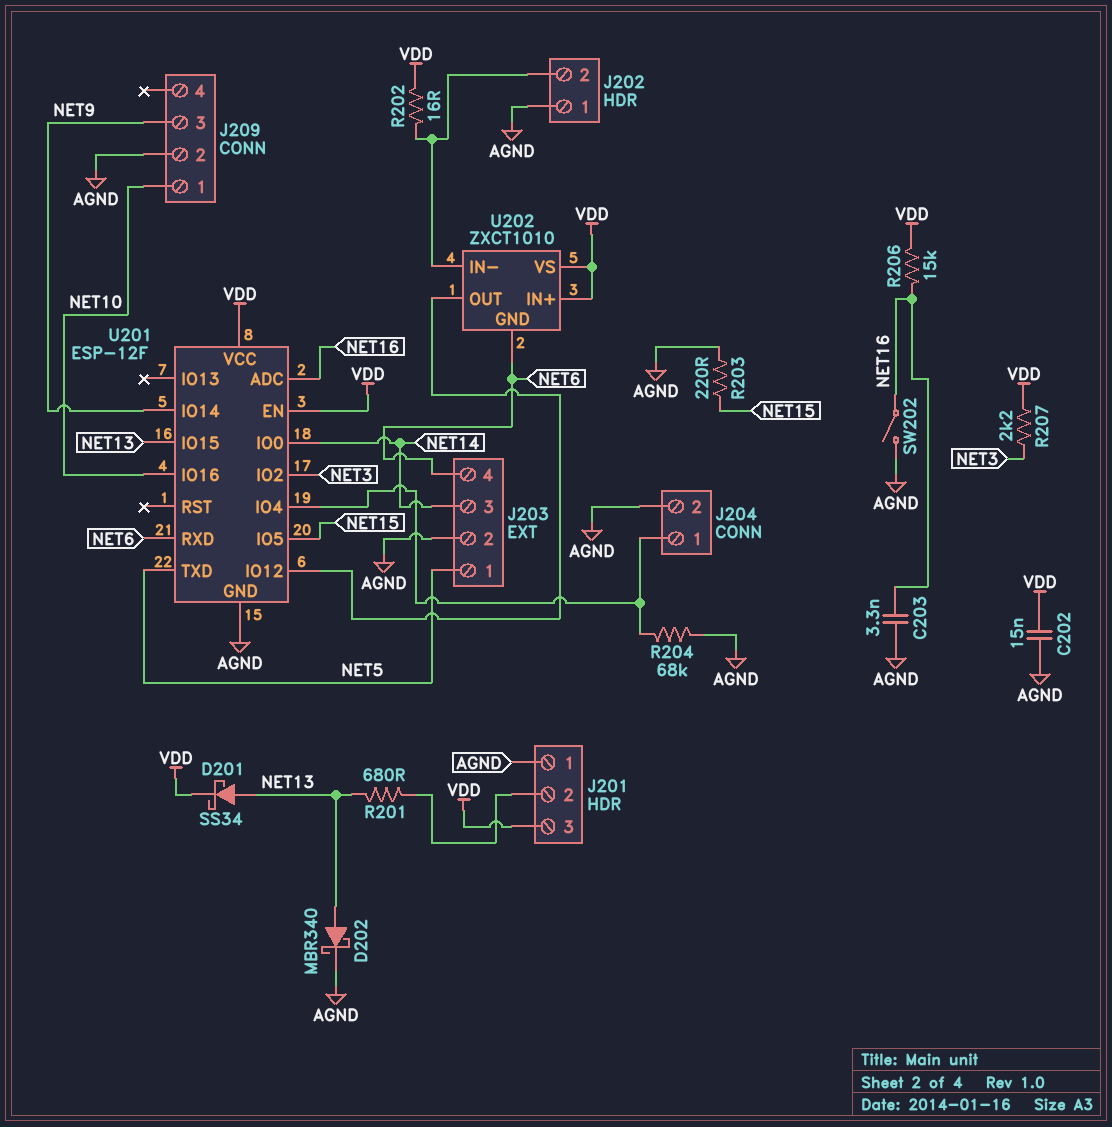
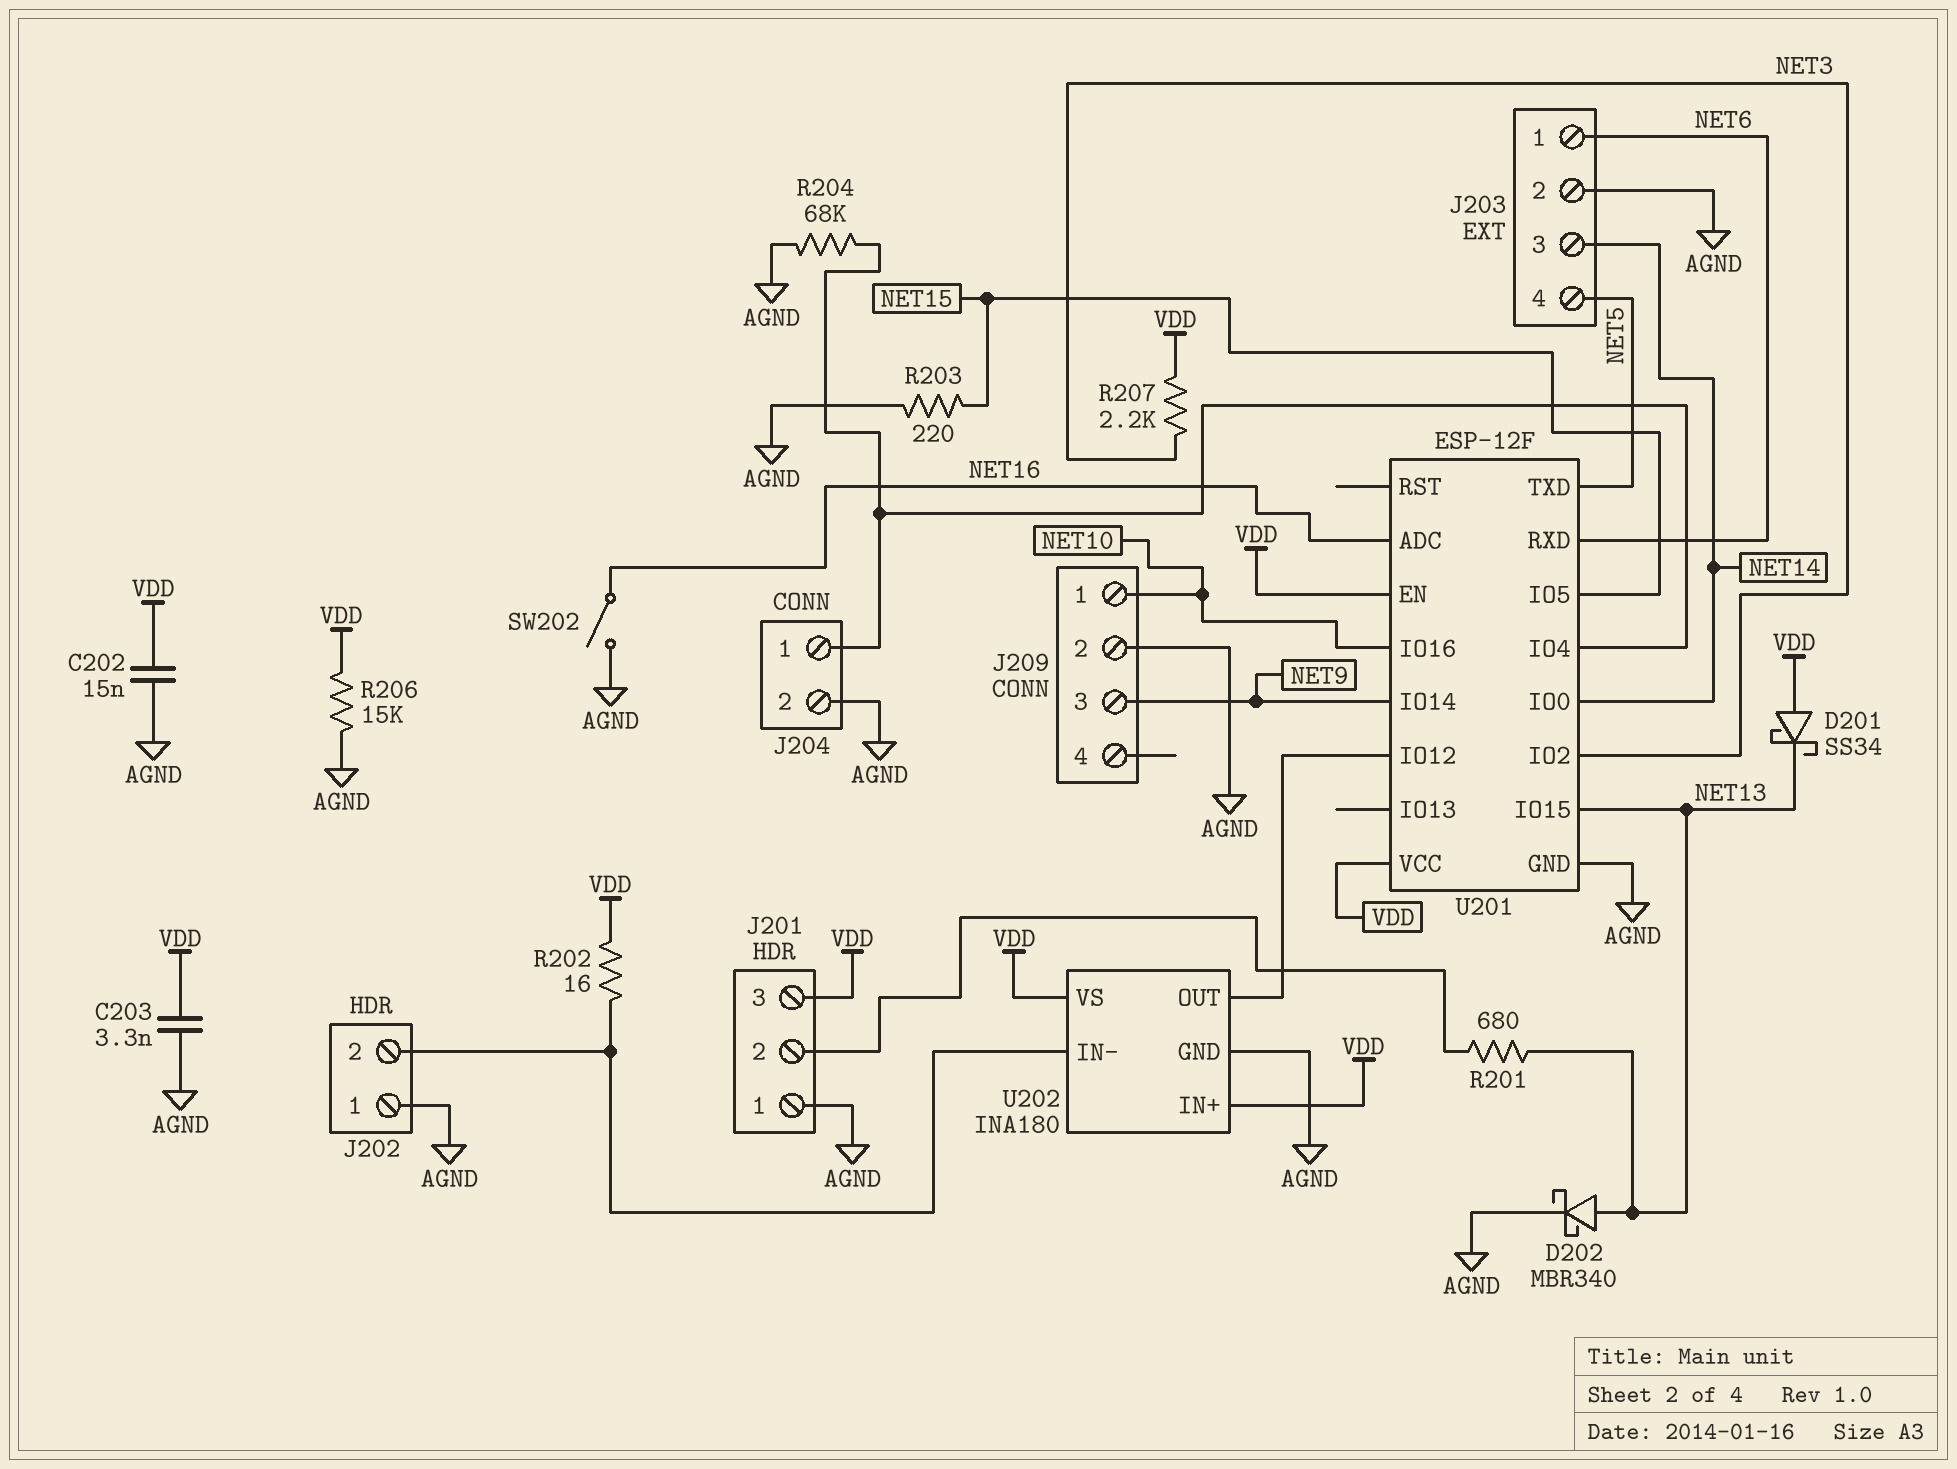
C203: 3.3nF (AGND, NET16) -> 3.3nF (AGND, VDD)
D201: schottky SS34 (A NET13, K VDD) -> schottky SS34 (A VDD, K NET13)
J203 pin 1: NET5 -> NET6
J203 pin 4: NET6 -> NET5
R206: 15k (NET16, VDD) -> 15k (AGND, VDD)
U202: ZXCT1010 -> INA180
U202 pin GND: NET6 -> AGND

